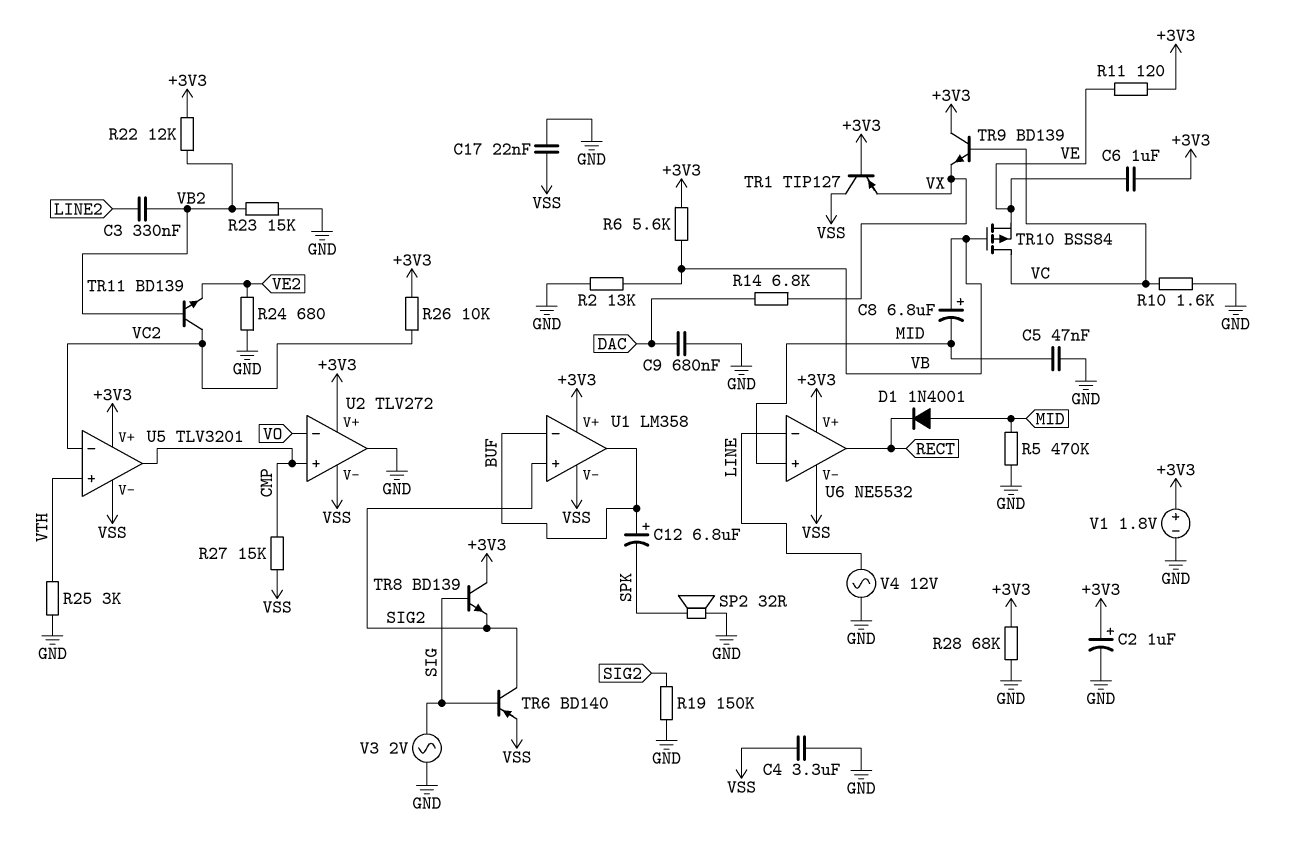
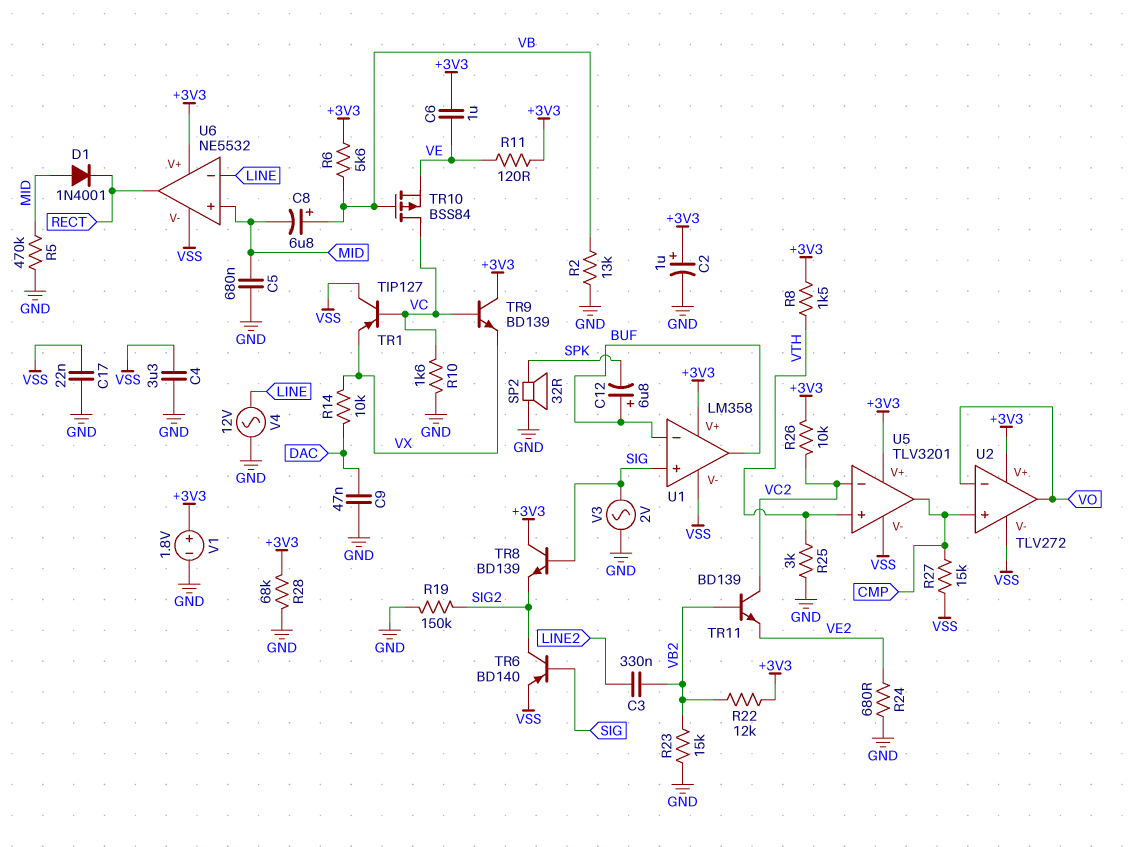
C5: 47nF (GND, MID) -> 680nF (GND, MID)
C9: 680nF (DAC, GND) -> 47nF (DAC, GND)
R8: none -> 1.5k (+3V3, VTH)
R14: 6.8k (DAC, VX) -> 10k (DAC, VX)
TR1: PNP TIP127 (B +3V3, C VSS, E VX) -> PNP TIP127 (B VC, C VSS, E VX)
U1 pin in+: SIG2 -> SIG
U2 pin out: GND -> VO

